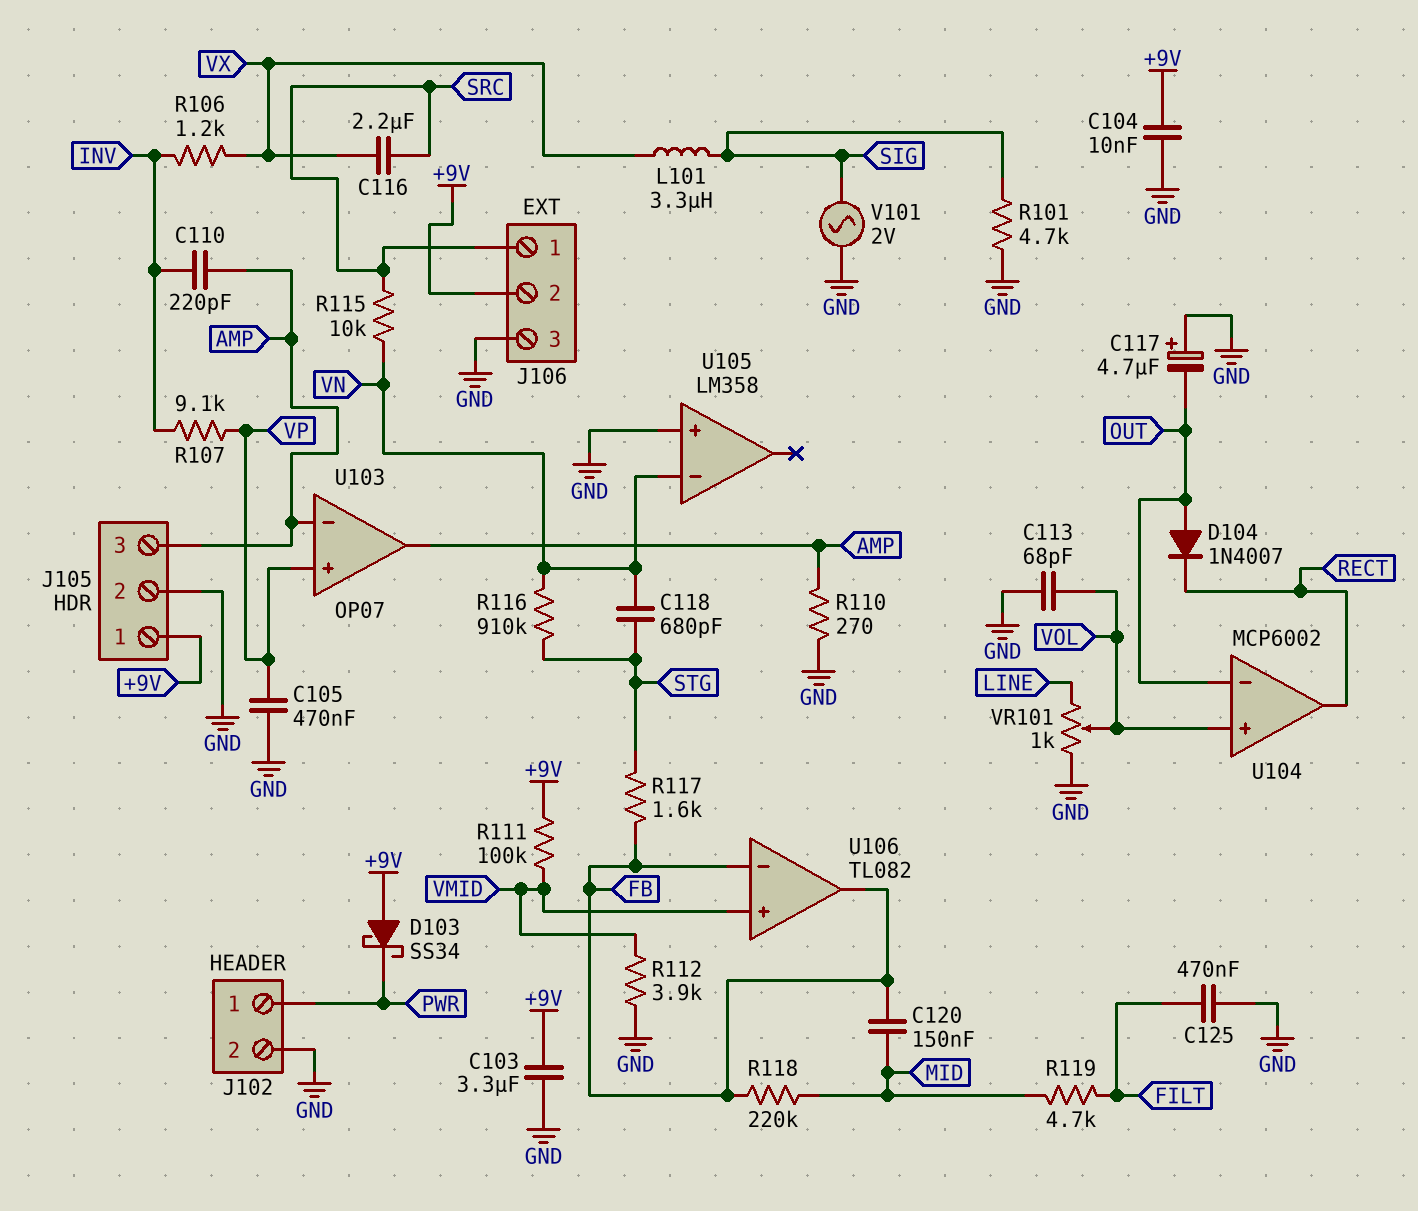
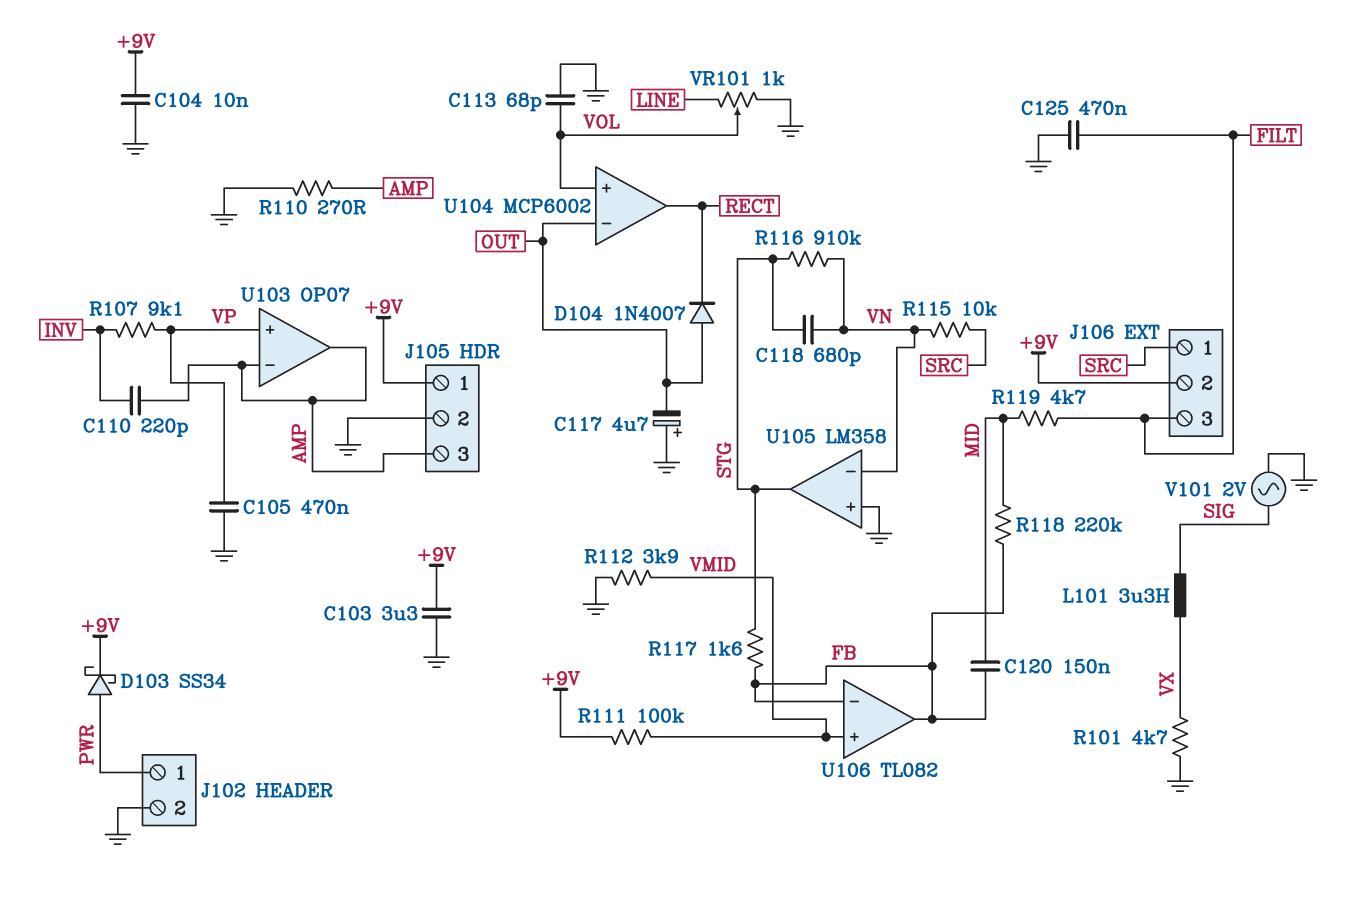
C116: 2.2uF (SRC, VX) -> none
D103: schottky SS34 (A +9V, K PWR) -> schottky SS34 (A PWR, K +9V)
J106 pin 3: GND -> FILT
R101: 4.7k (GND, SIG) -> 4.7k (GND, VX)
R106: 1.2k (INV, VX) -> none
U105 pin out: none -> STG

